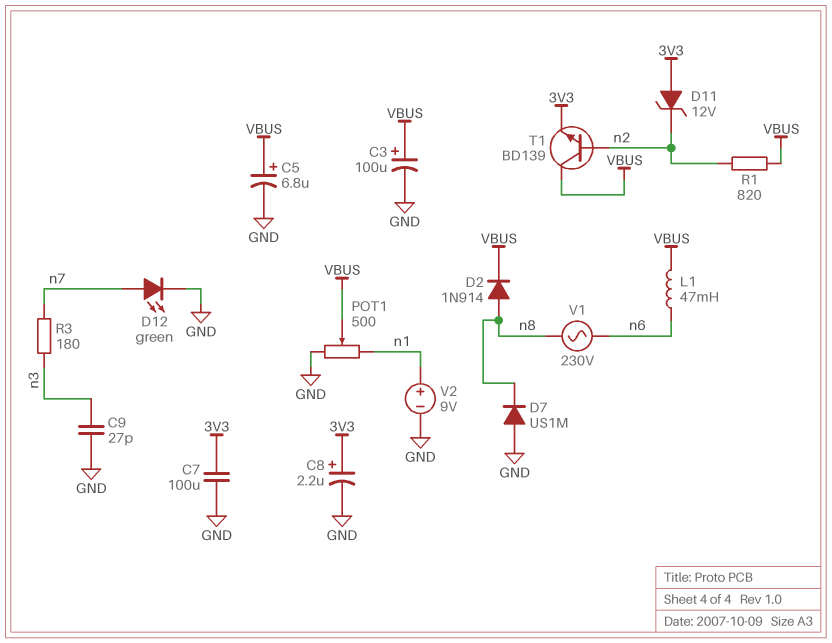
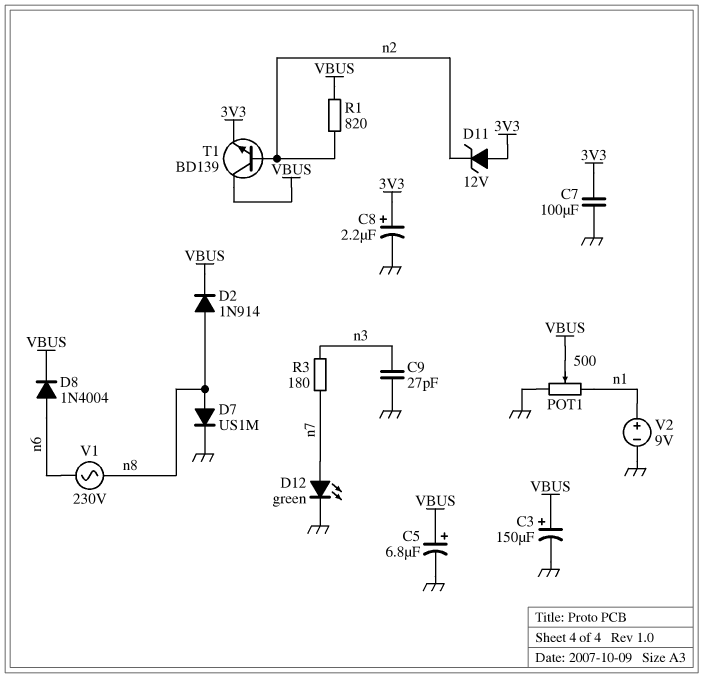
C3: 100uF (plus VBUS, minus GND) -> 150uF (plus VBUS, minus GND)
D7: diode US1M (A GND, K n8) -> diode US1M (A n8, K GND)
D8: none -> diode 1N4004 (A n6, K VBUS)
L1: 47mH (VBUS, n6) -> none

